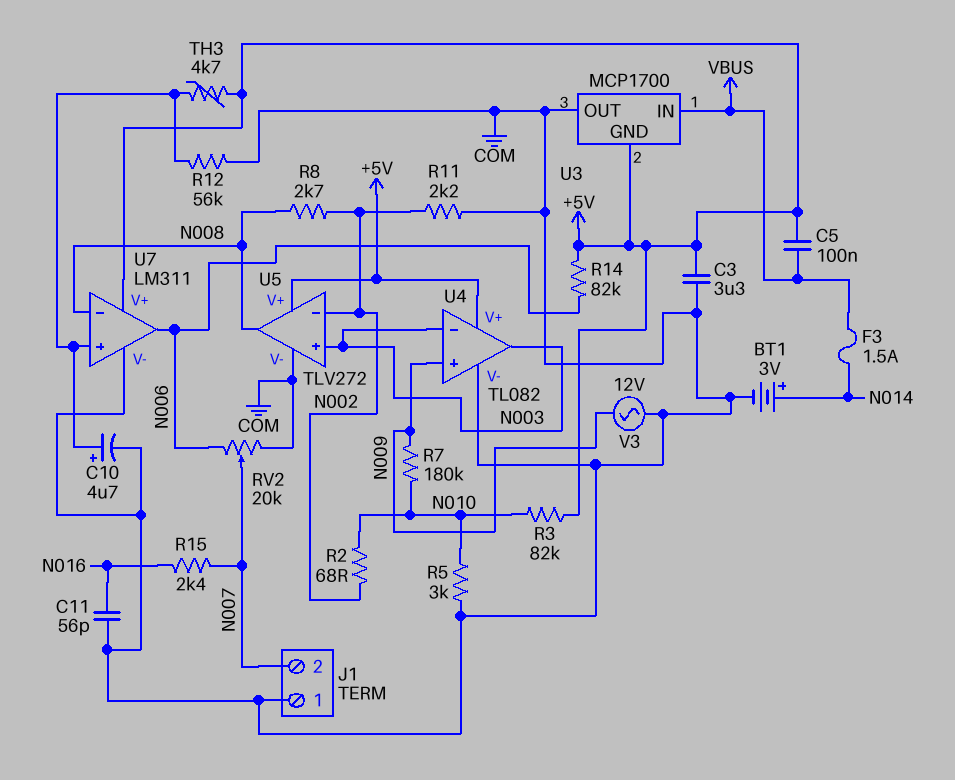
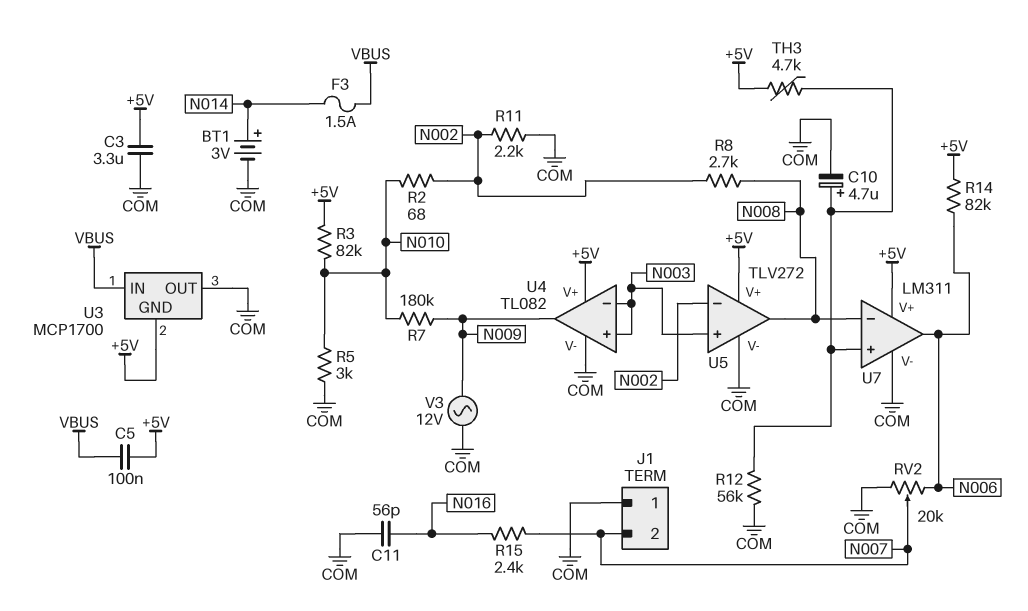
U4 pin in+: N009 -> N003
U4 pin out: N003 -> N009

